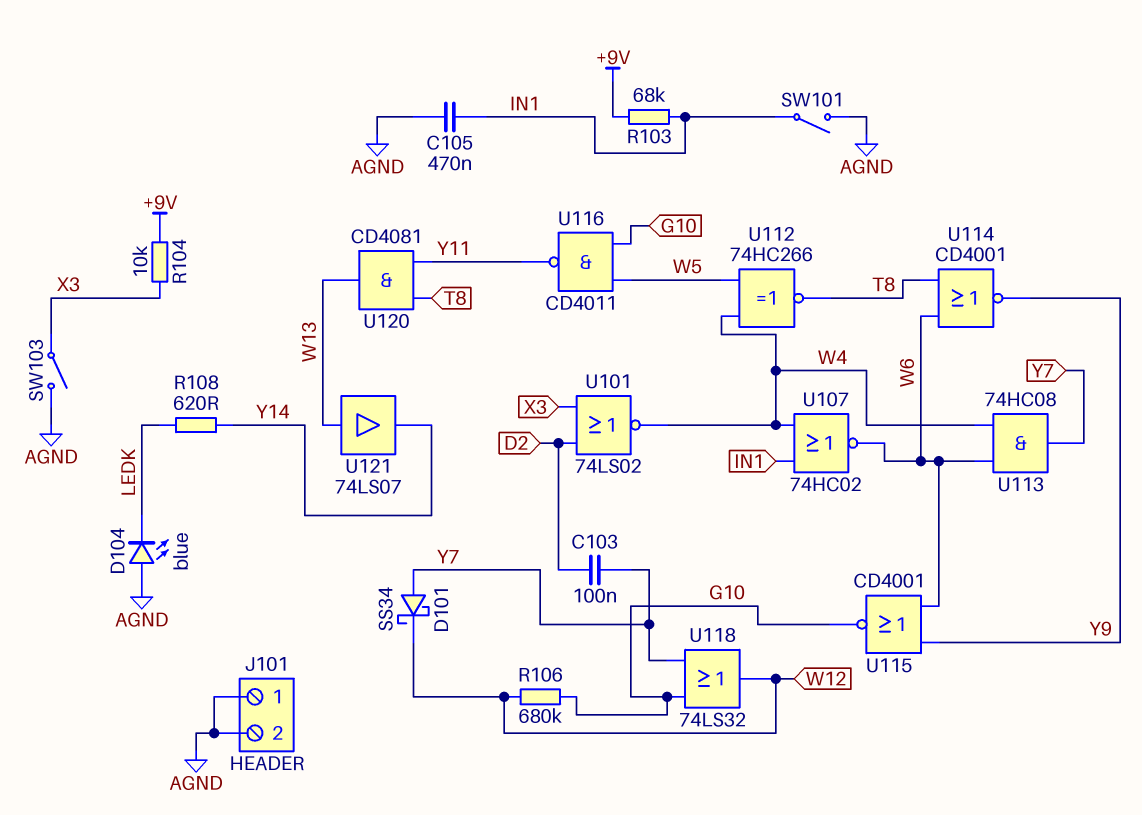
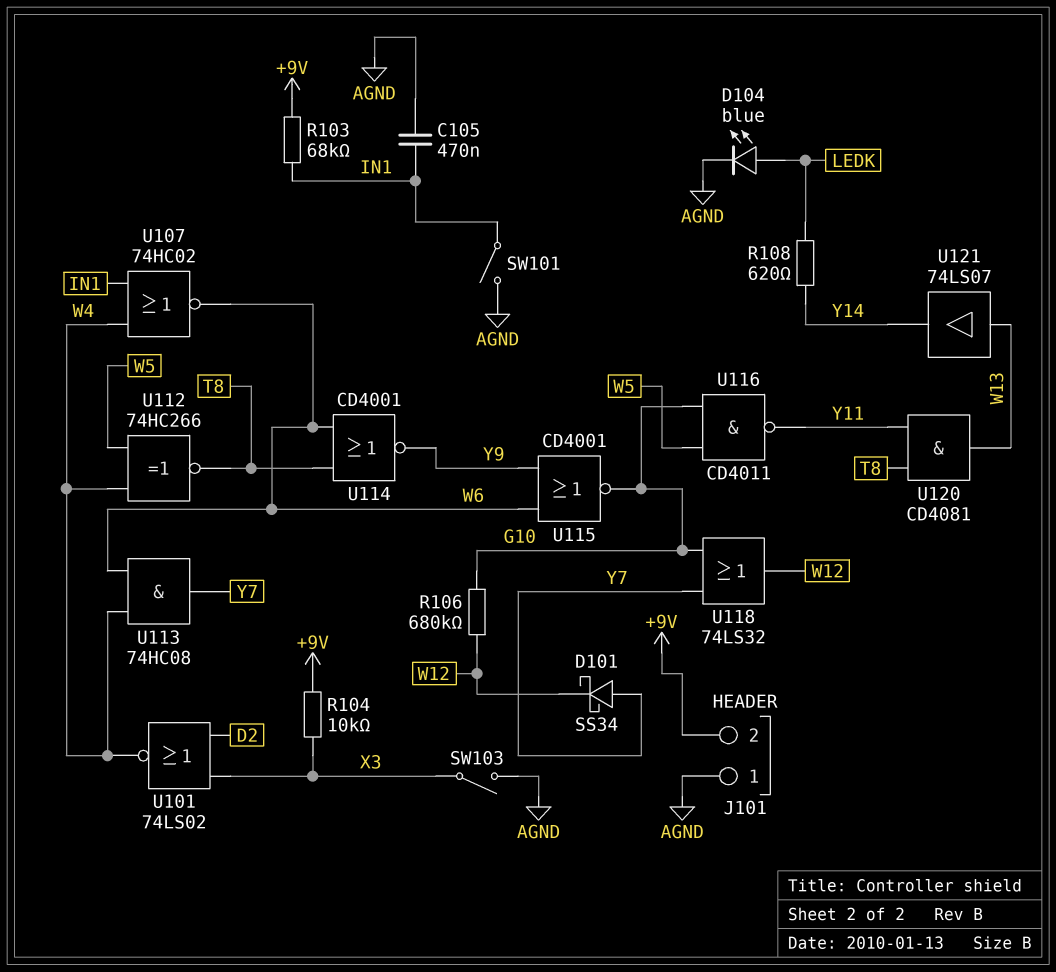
C103: 100nF (D2, Y7) -> none
D104: LED blue (A AGND, K LEDK) -> LED blue (A LEDK, K AGND)
J101 pin 2: AGND -> +9V

